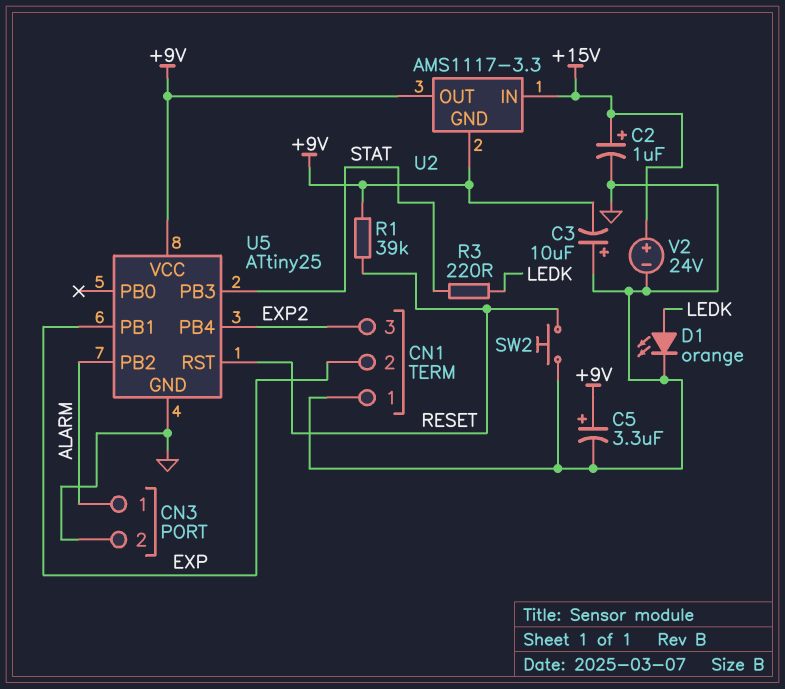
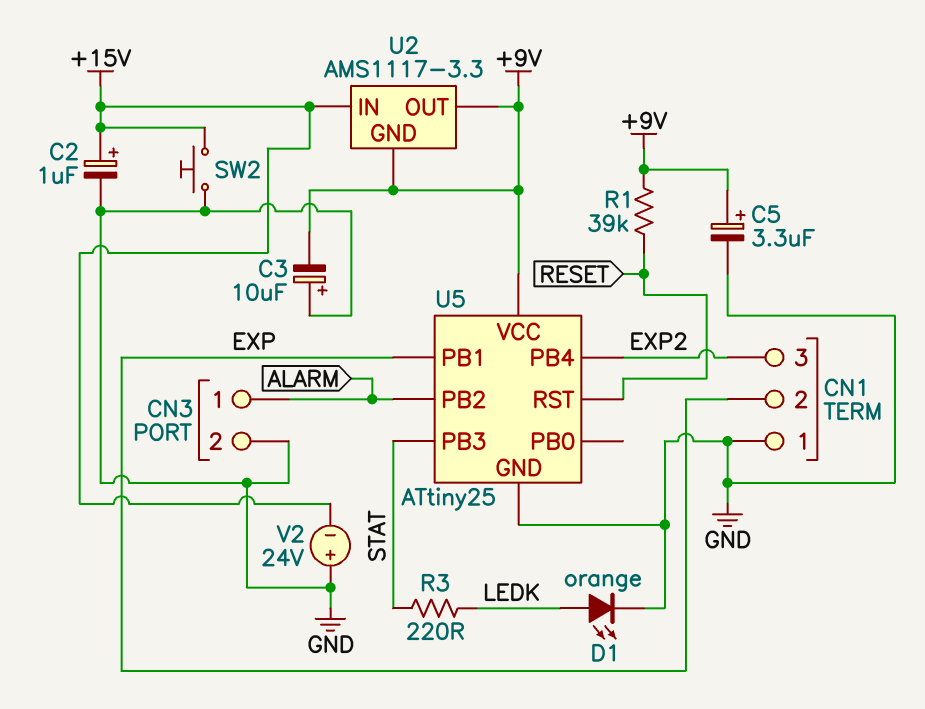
SW2: button (GND, RESET) -> button (+15V, GND)
V2: 24V (plus +15V, minus GND) -> 24V (plus GND, minus +15V)

